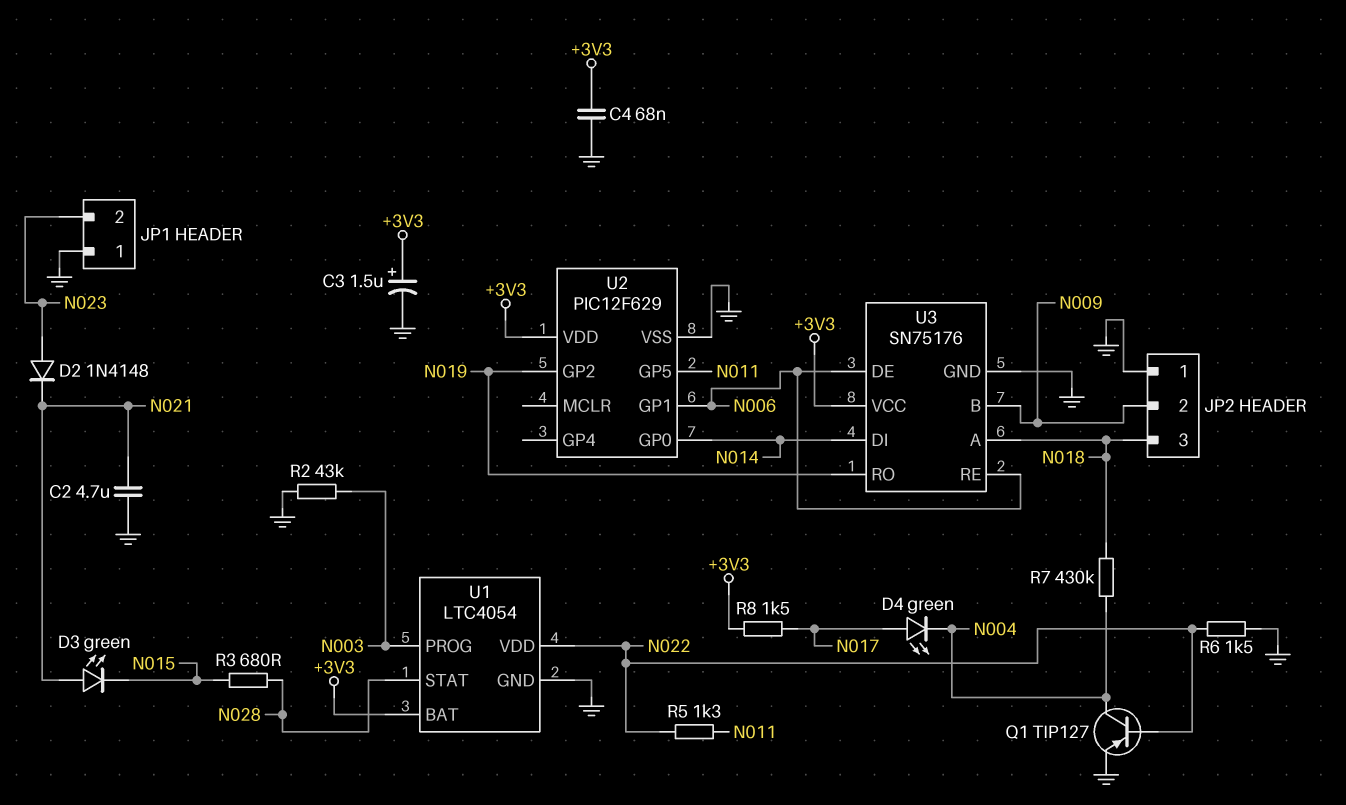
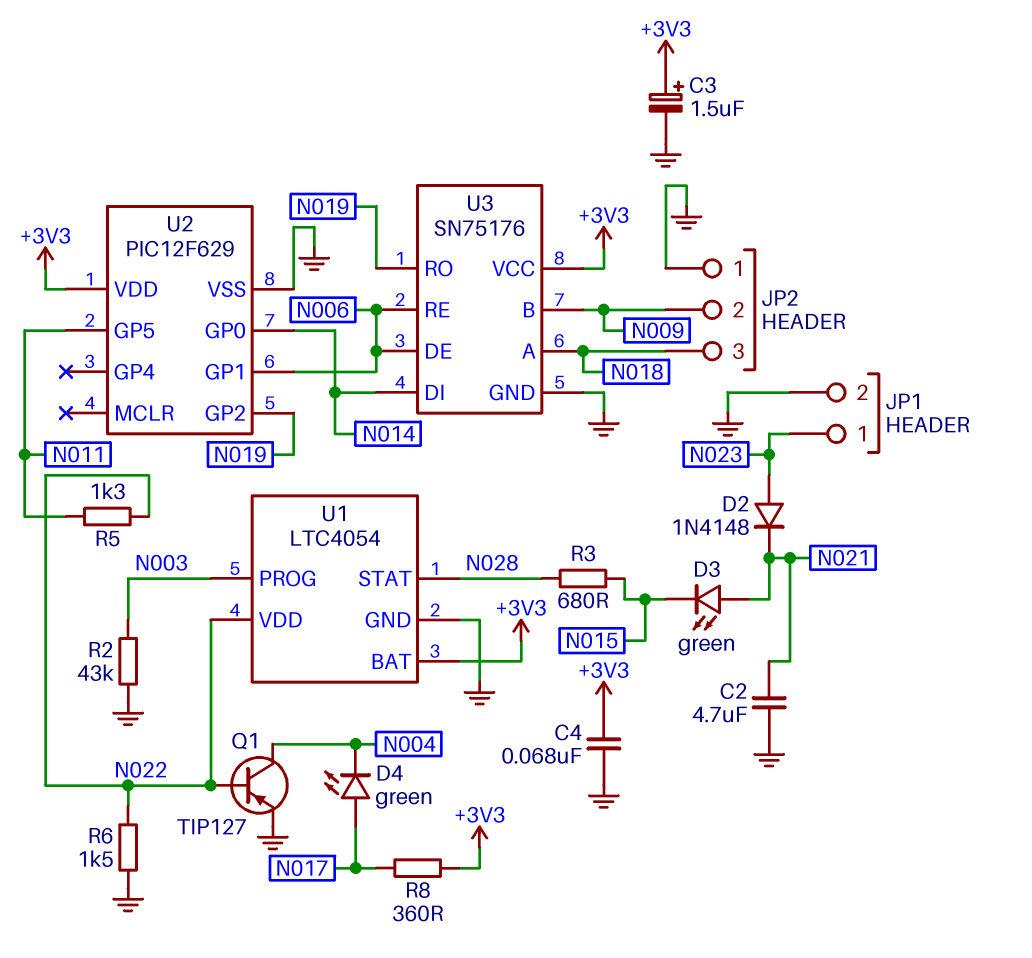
JP1 pin 1: GND -> N023
JP1 pin 2: N023 -> GND
R7: 430k (N004, N018) -> none
R8: 1.5k (+3V3, N017) -> 360 (+3V3, N017)

